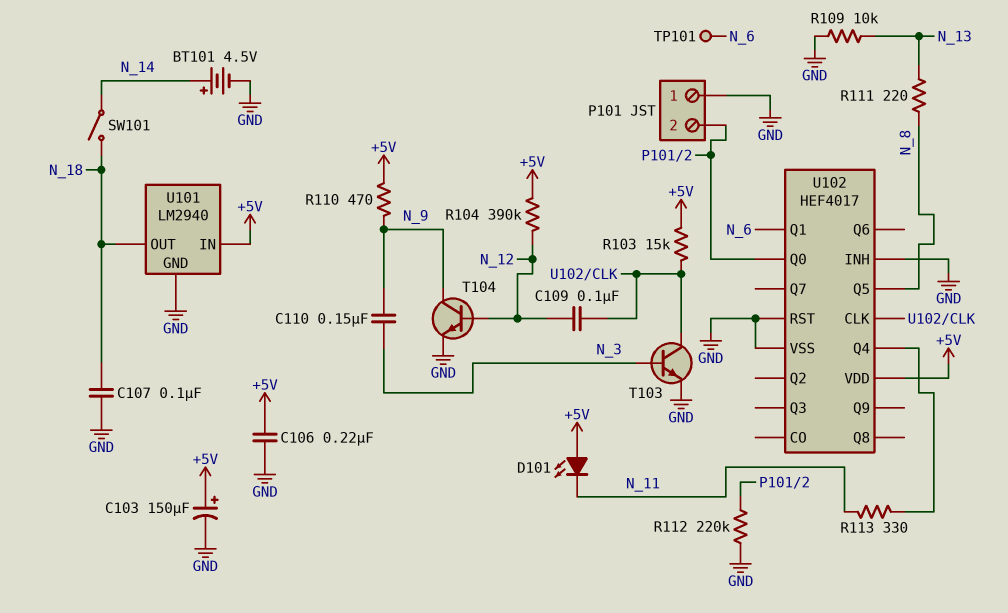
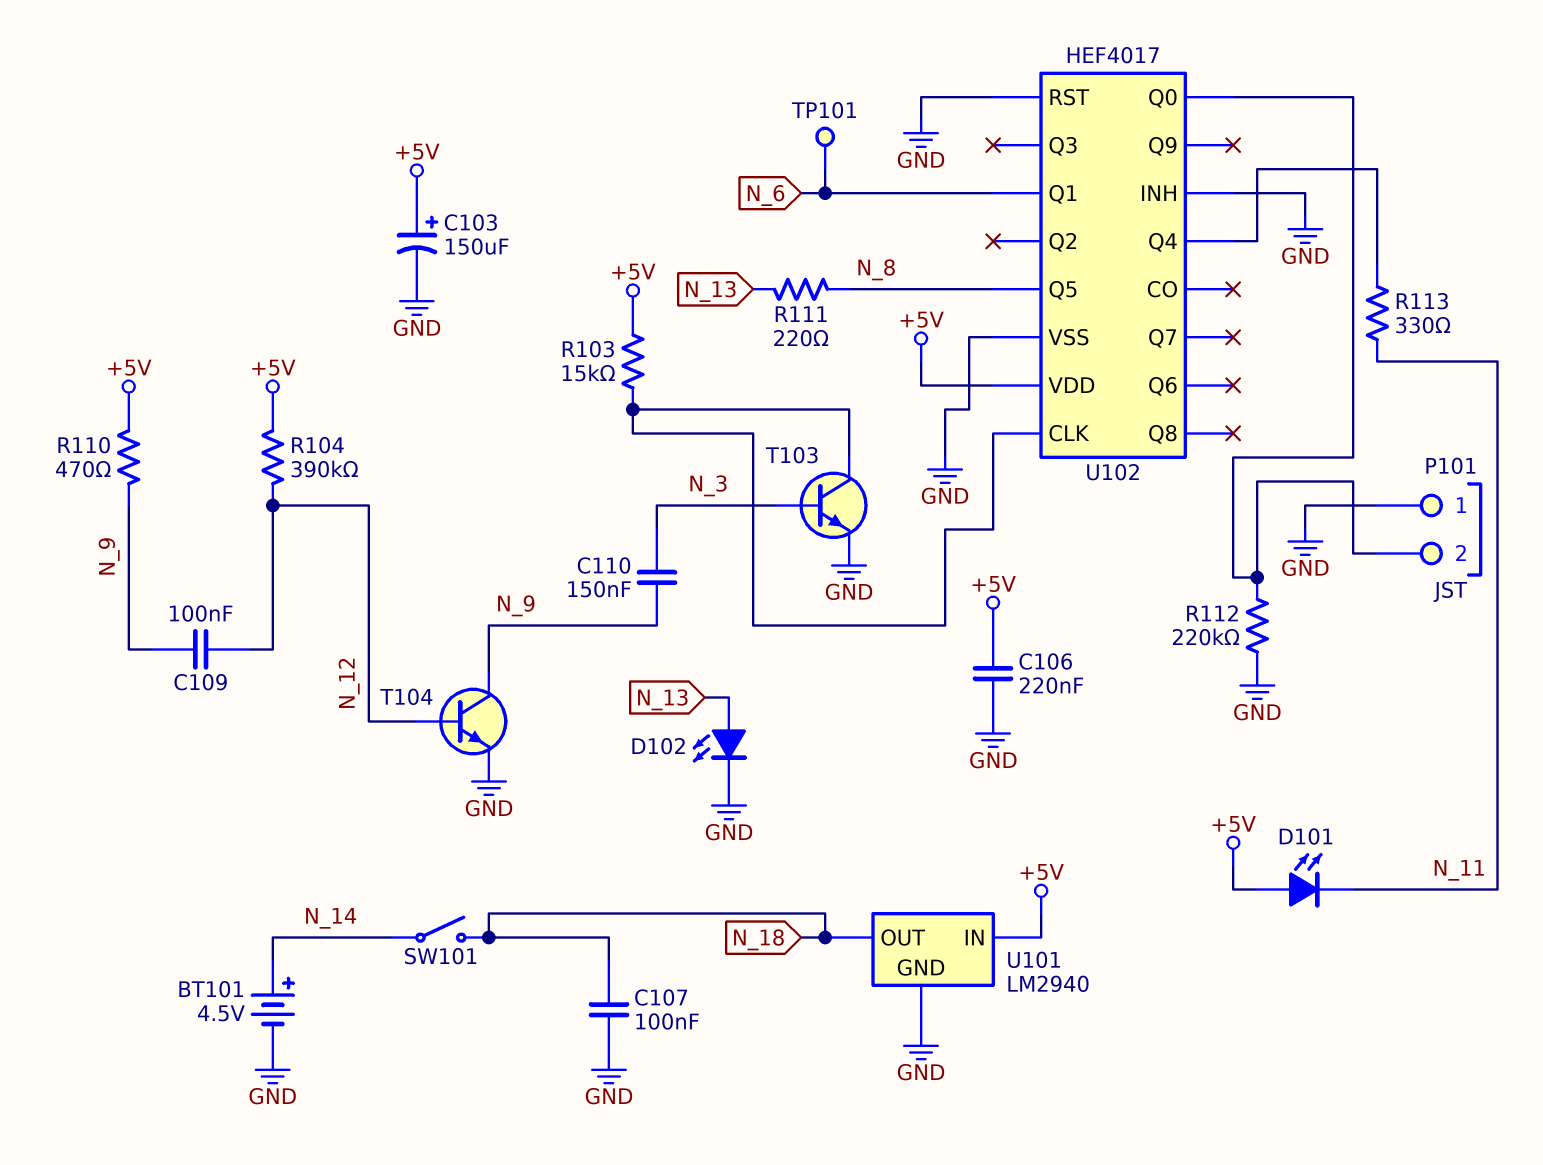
C109: 100nF (N_12, U102/CLK) -> 100nF (N_9, N_12)
D102: none -> LED (A N_13, K GND)
R109: 10k (GND, N_13) -> none

